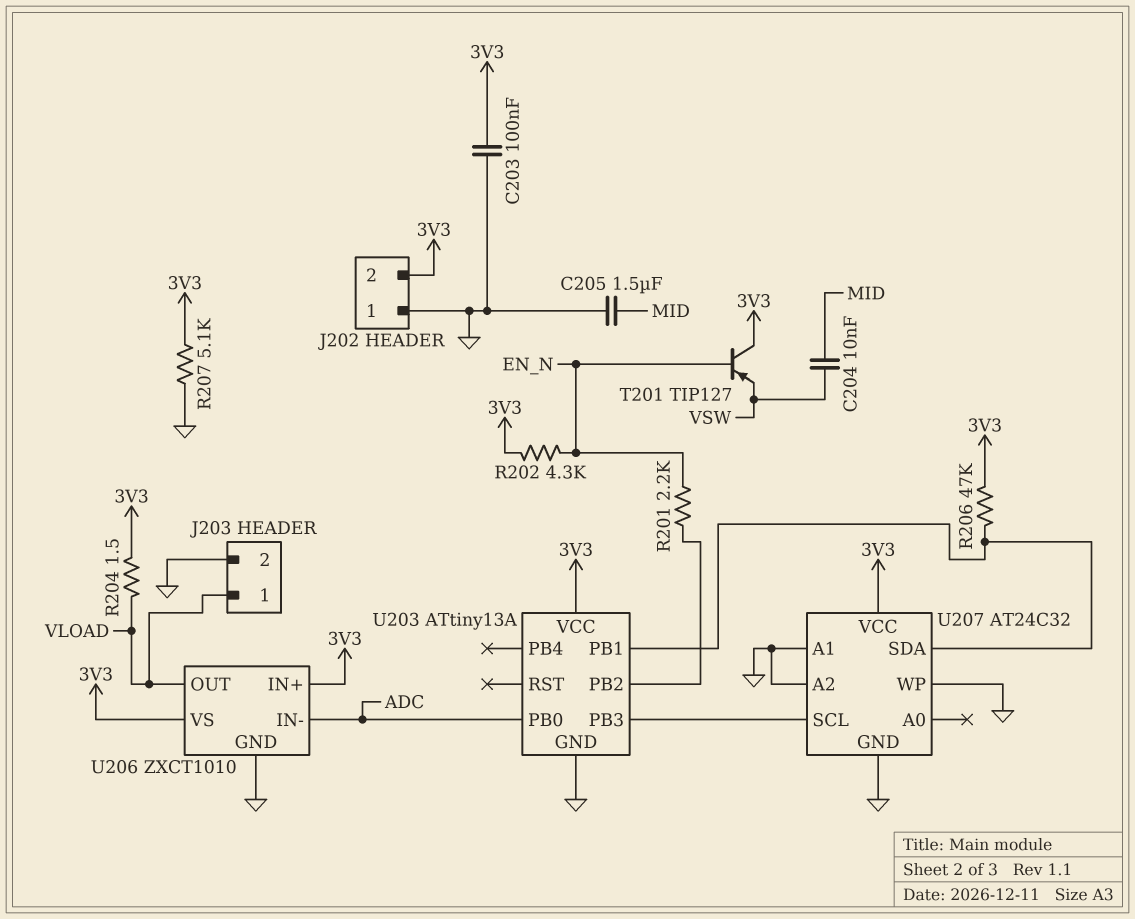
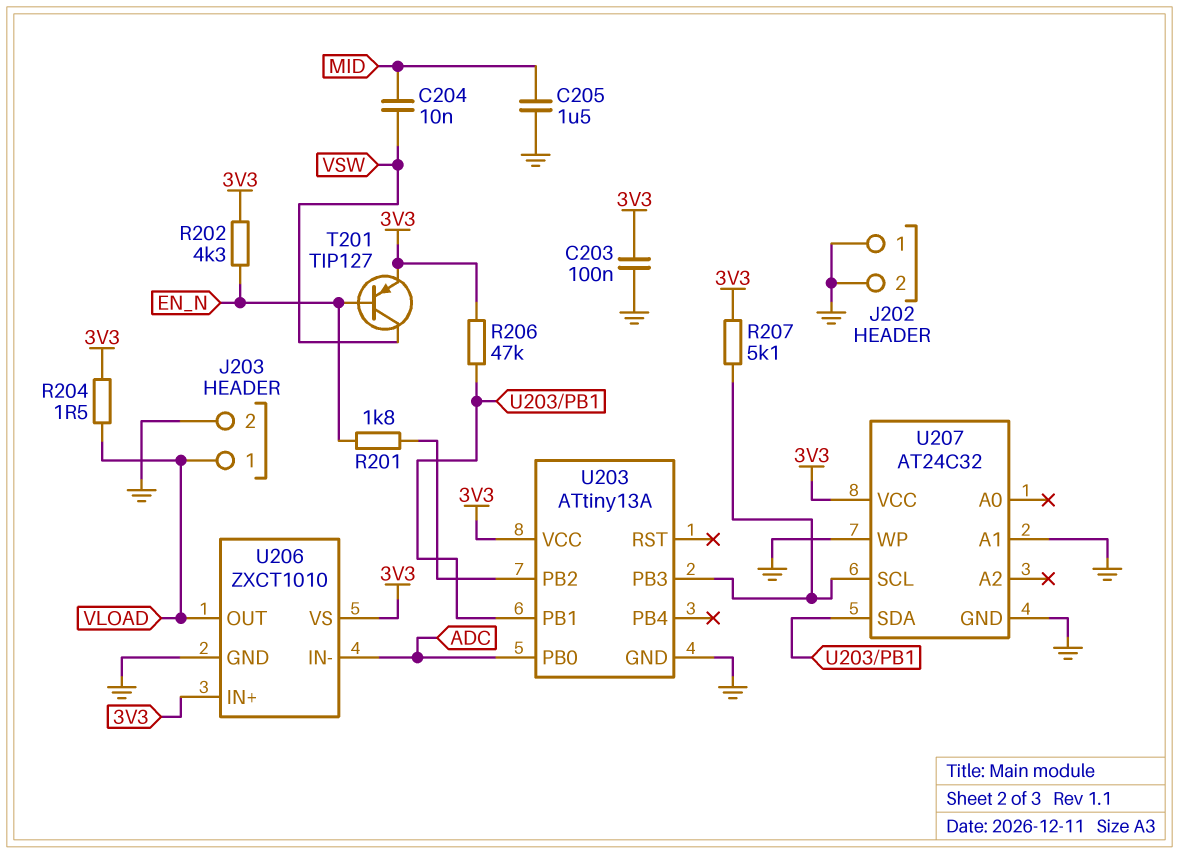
J202 pin 2: 3V3 -> GND
R201: 2.2k (EN_N, U203/PB2) -> 1.8k (EN_N, U203/PB2)
R207: 5.1k (3V3, GND) -> 5.1k (3V3, U203/PB3)
T201: PNP TIP127 (B EN_N, C 3V3, E VSW) -> PNP TIP127 (B EN_N, C VSW, E 3V3)
U207 pin A2: GND -> none

